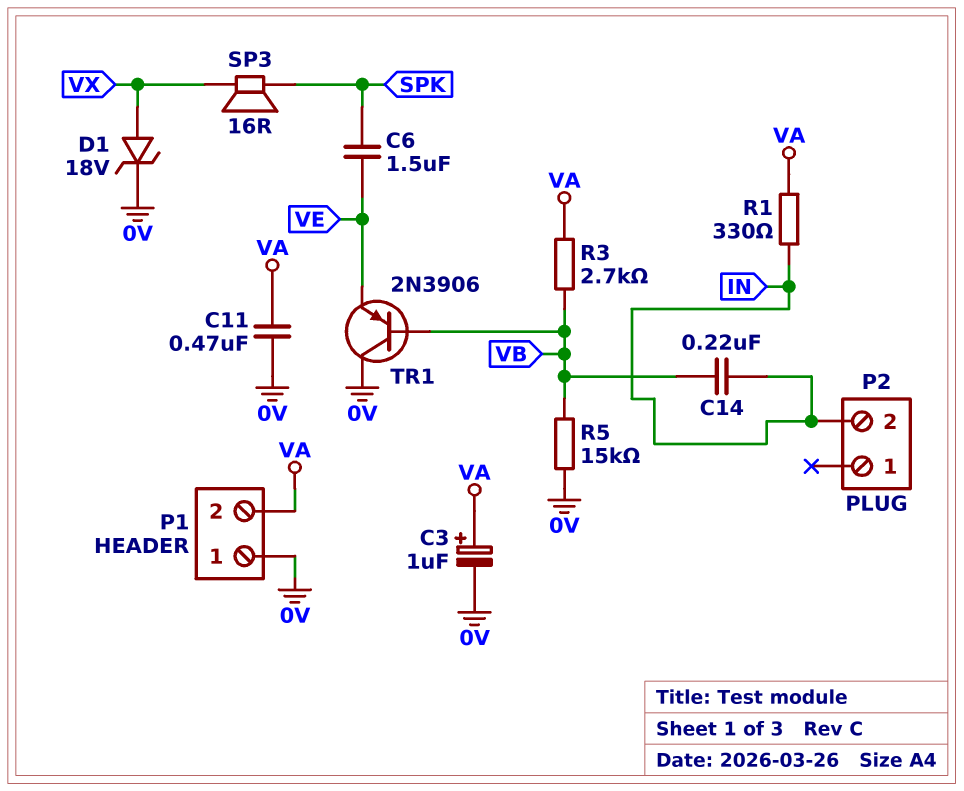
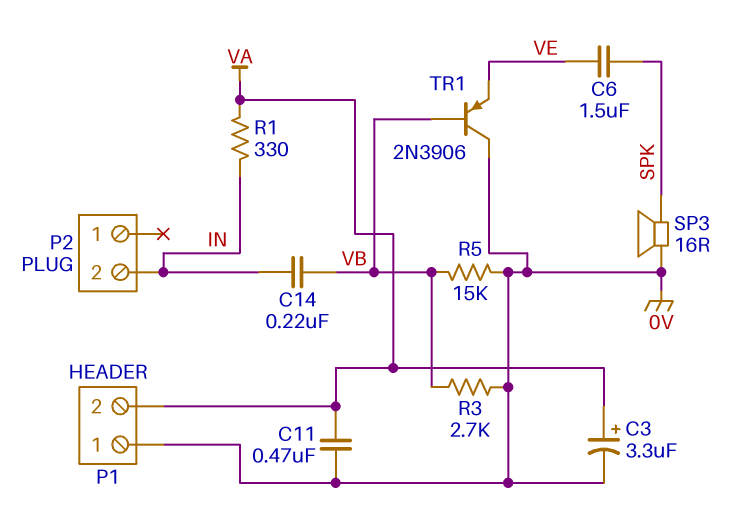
C3: 1uF (plus VA, minus 0V) -> 3.3uF (plus VA, minus 0V)
D1: zener 18V (A VX, K 0V) -> none
R3: 2.7k (VA, VB) -> 2.7k (0V, VB)
SP3: speaker 16R (SPK, VX) -> speaker 16R (0V, SPK)

